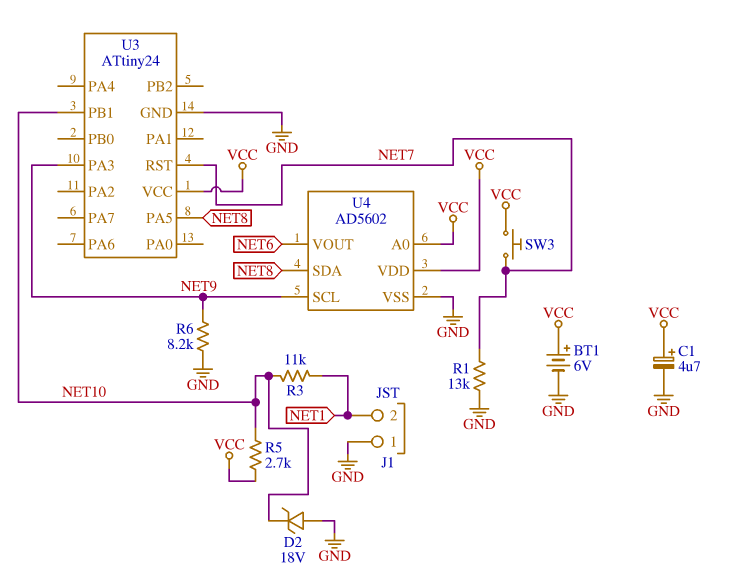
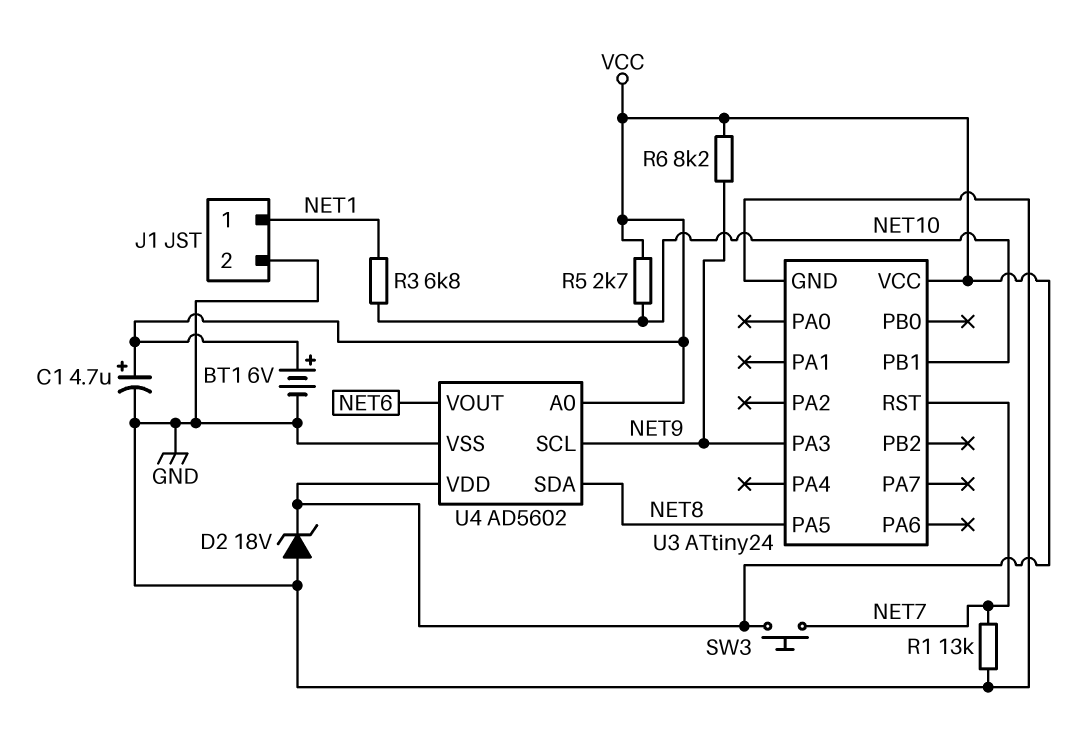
D2: zener 18V (A GND, K NET10) -> zener 18V (A GND, K VCC)
J1 pin 1: GND -> NET1
J1 pin 2: NET1 -> GND
R3: 11k (NET1, NET10) -> 6.8k (NET1, NET10)
R6: 8.2k (GND, NET9) -> 8.2k (NET9, VCC)

